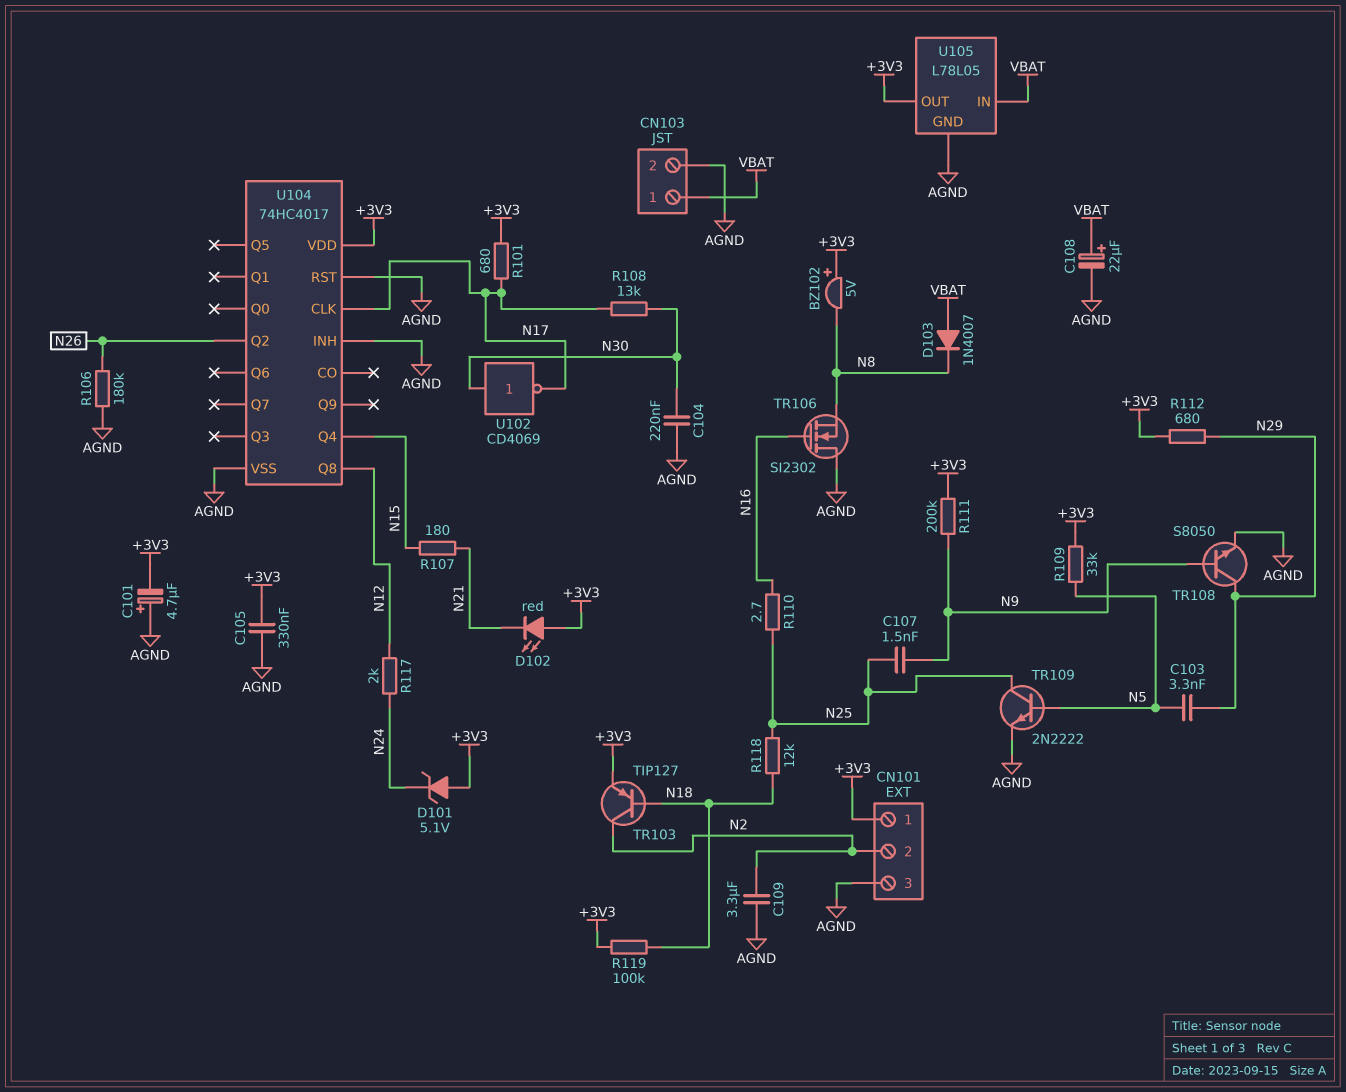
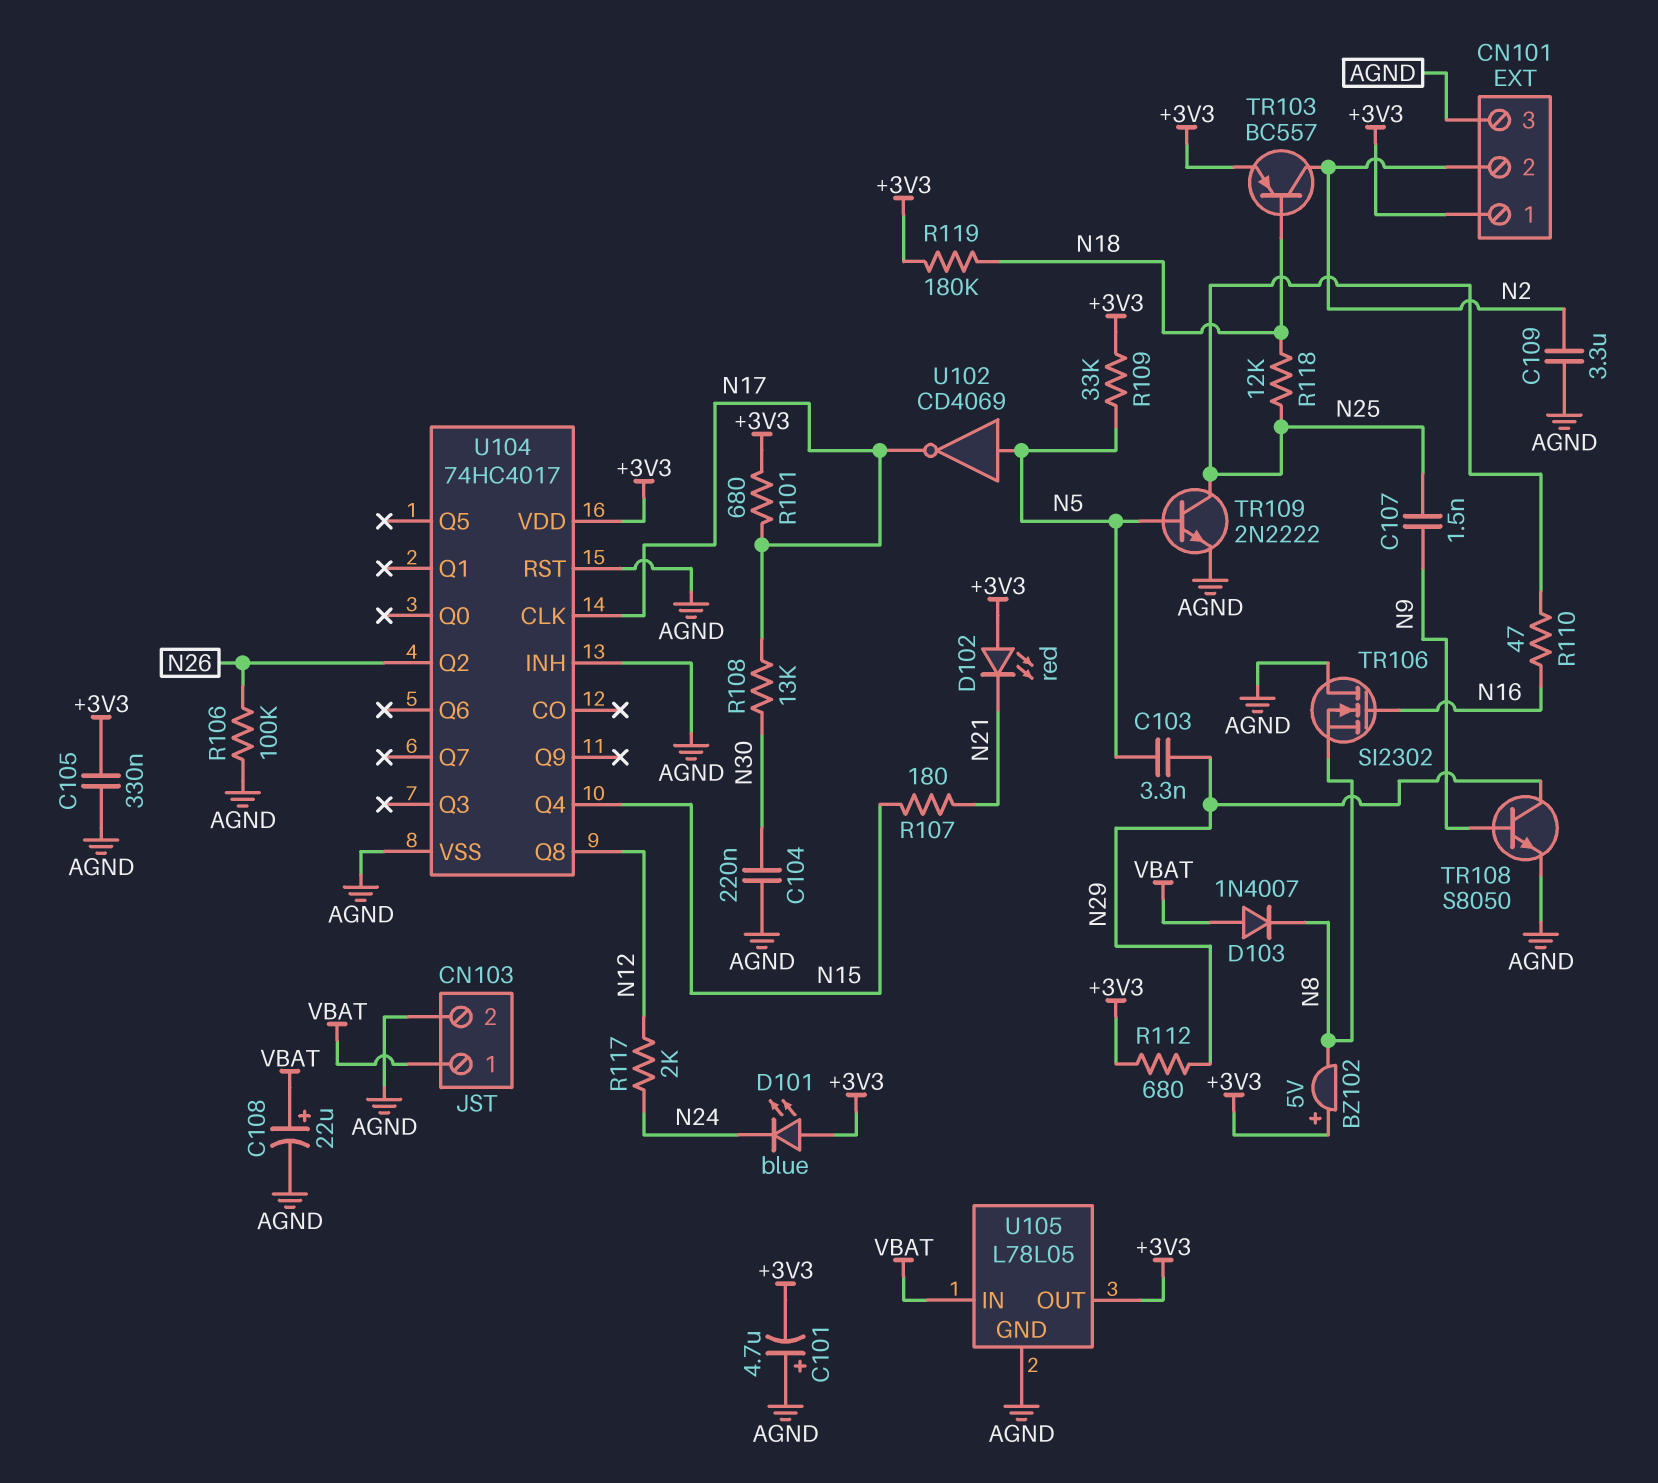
D101: zener 5.1V (A +3V3, K N24) -> LED blue (A +3V3, K N24)
R106: 180k (AGND, N26) -> 100k (AGND, N26)
R110: 2.7 (N16, N25) -> 47 (N16, N25)
R111: 200k (+3V3, N9) -> none
R119: 100k (+3V3, N18) -> 180k (+3V3, N18)
TR103: PNP TIP127 (B N18, C N2, E +3V3) -> PNP BC557 (B N18, C N2, E +3V3)
U102: NOT CD4069 (in N30, out N17) -> NOT CD4069 (in N5, out N17)

